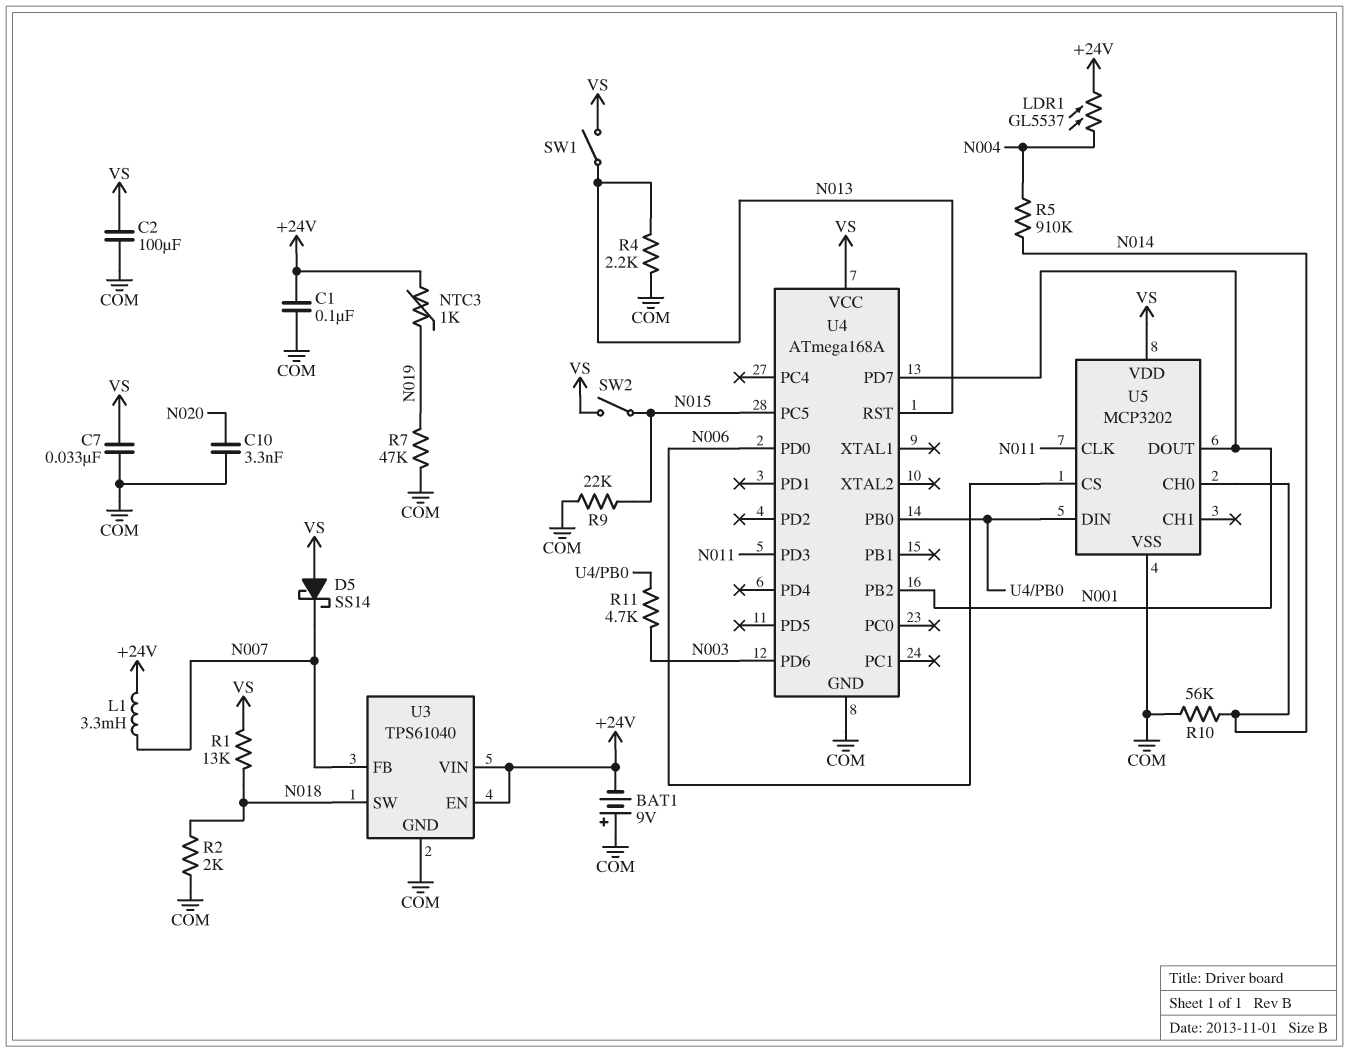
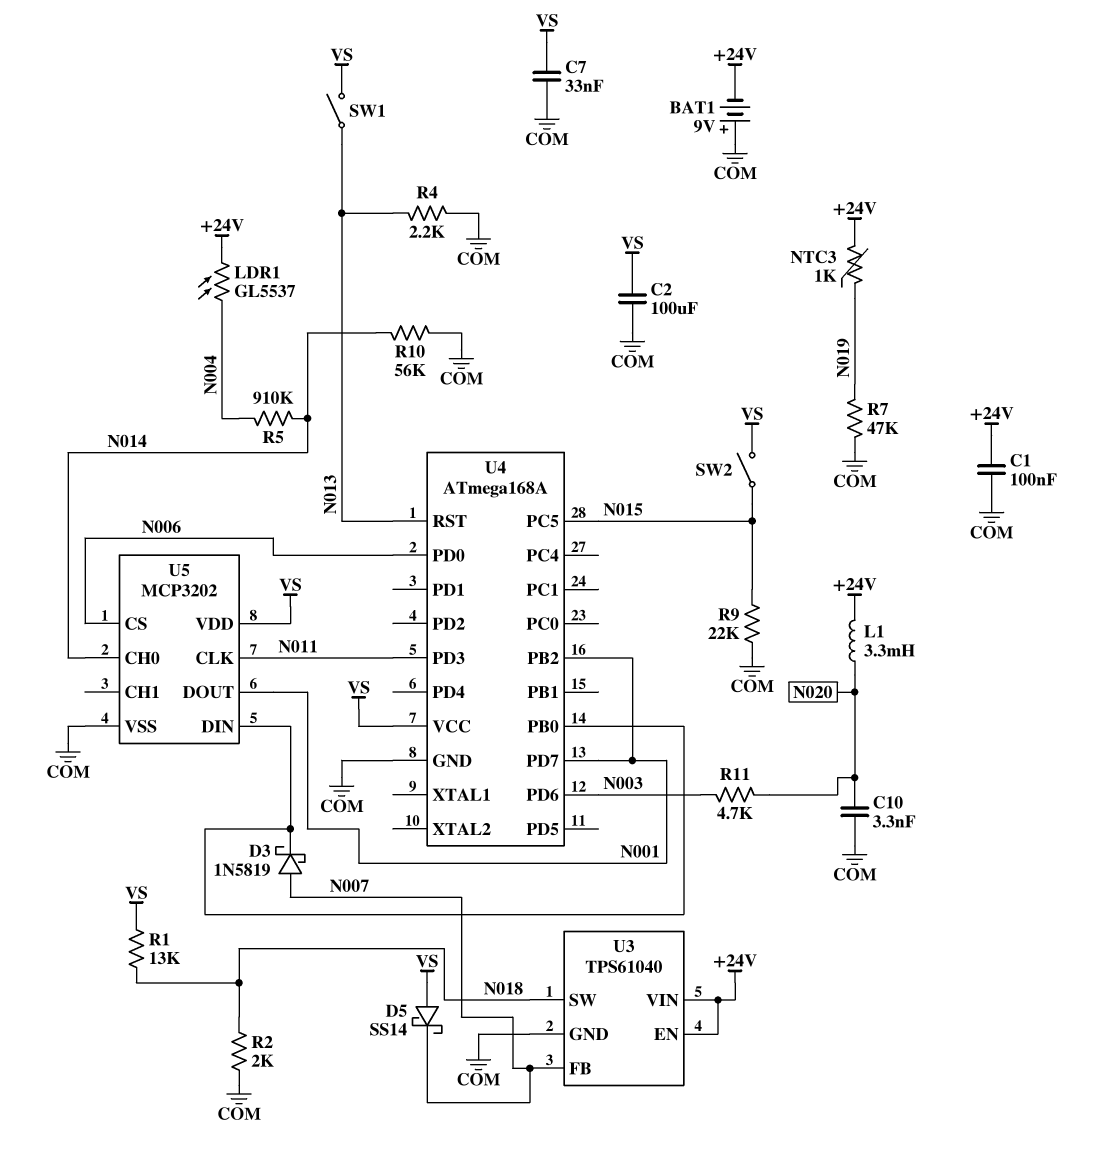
D3: none -> schottky 1N5819 (A N007, K U4/PB0)
L1: 3.3mH (+24V, N007) -> 3.3mH (+24V, N020)
R11: 4.7k (N003, U4/PB0) -> 4.7k (N003, N020)

